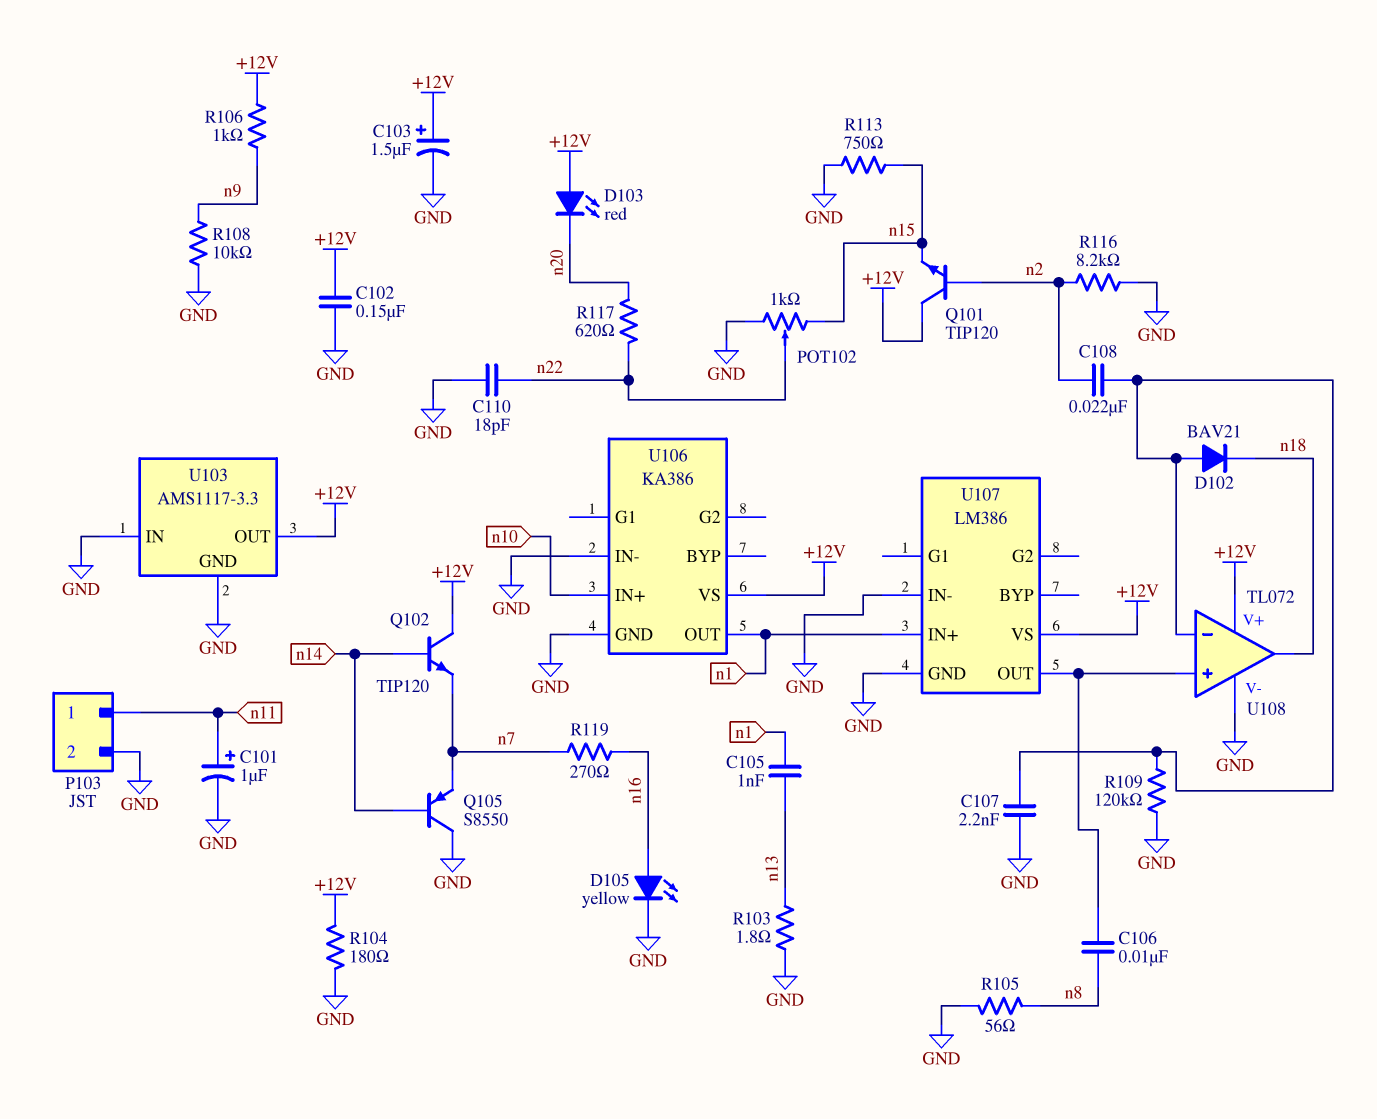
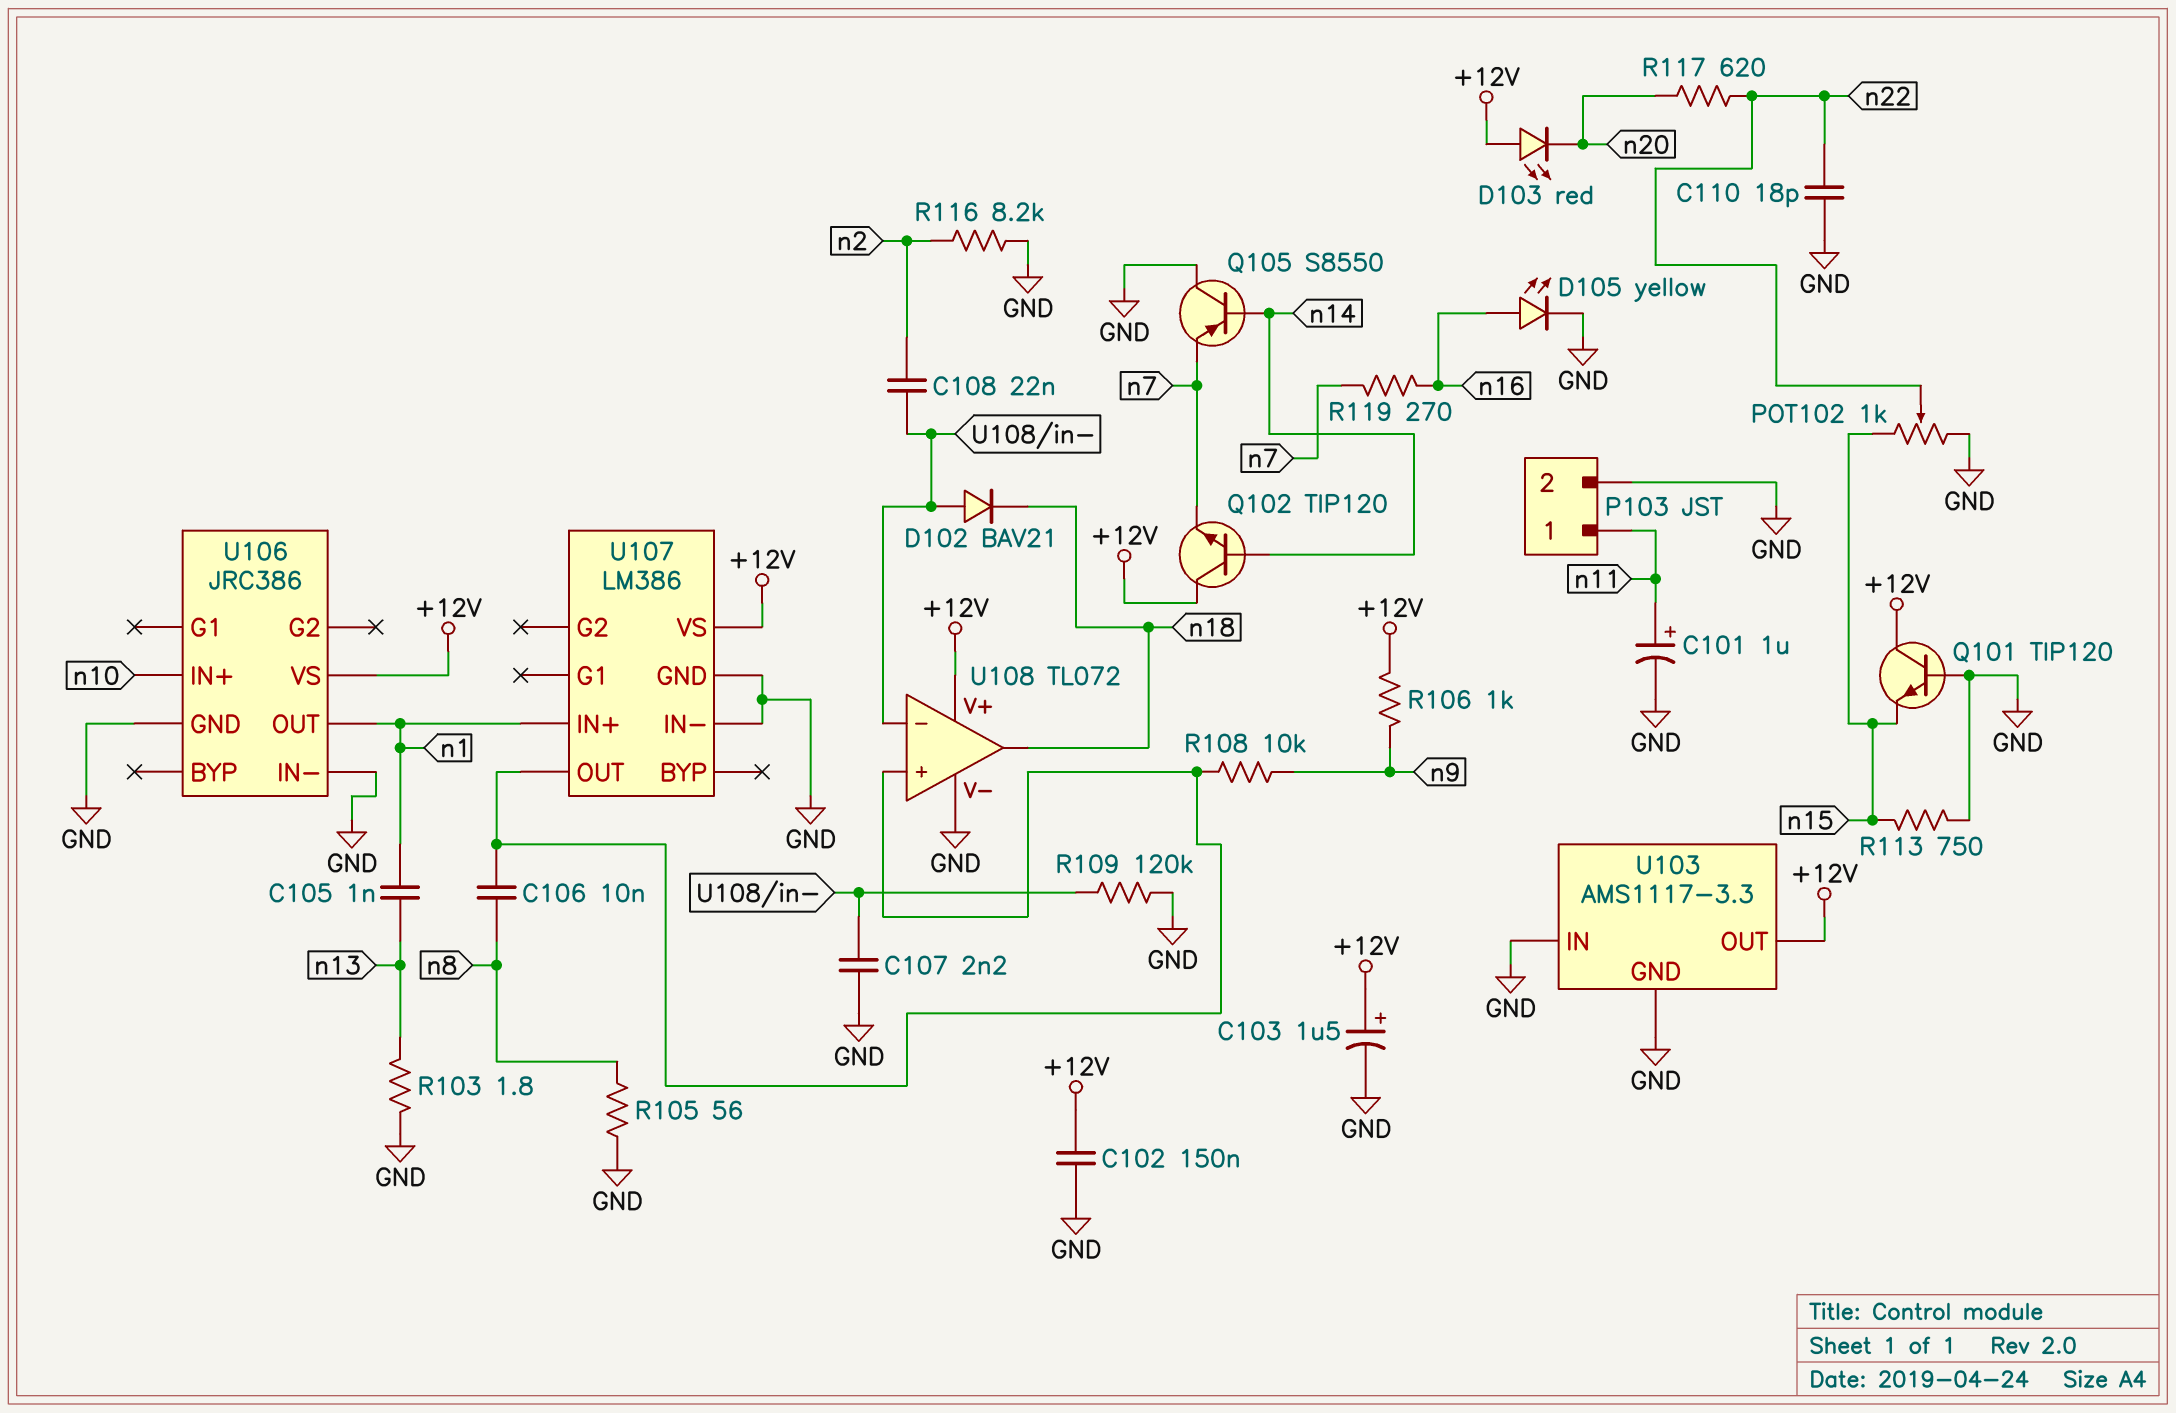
Q101: NPN TIP120 (B n2, C +12V, E n15) -> NPN TIP120 (B GND, C +12V, E n15)
R104: 180 (+12V, GND) -> none
R108: 10k (GND, n9) -> 10k (U107/OUT, n9)
U106: KA386 -> JRC386

